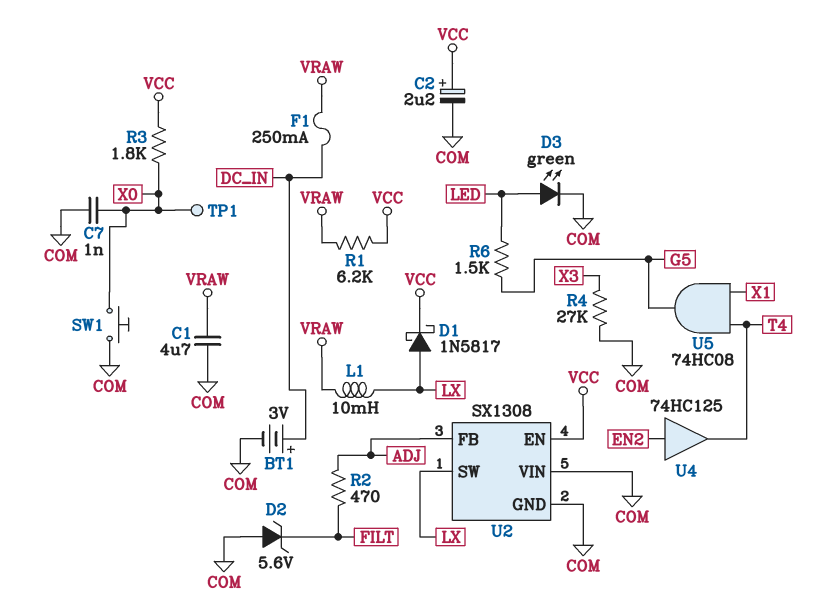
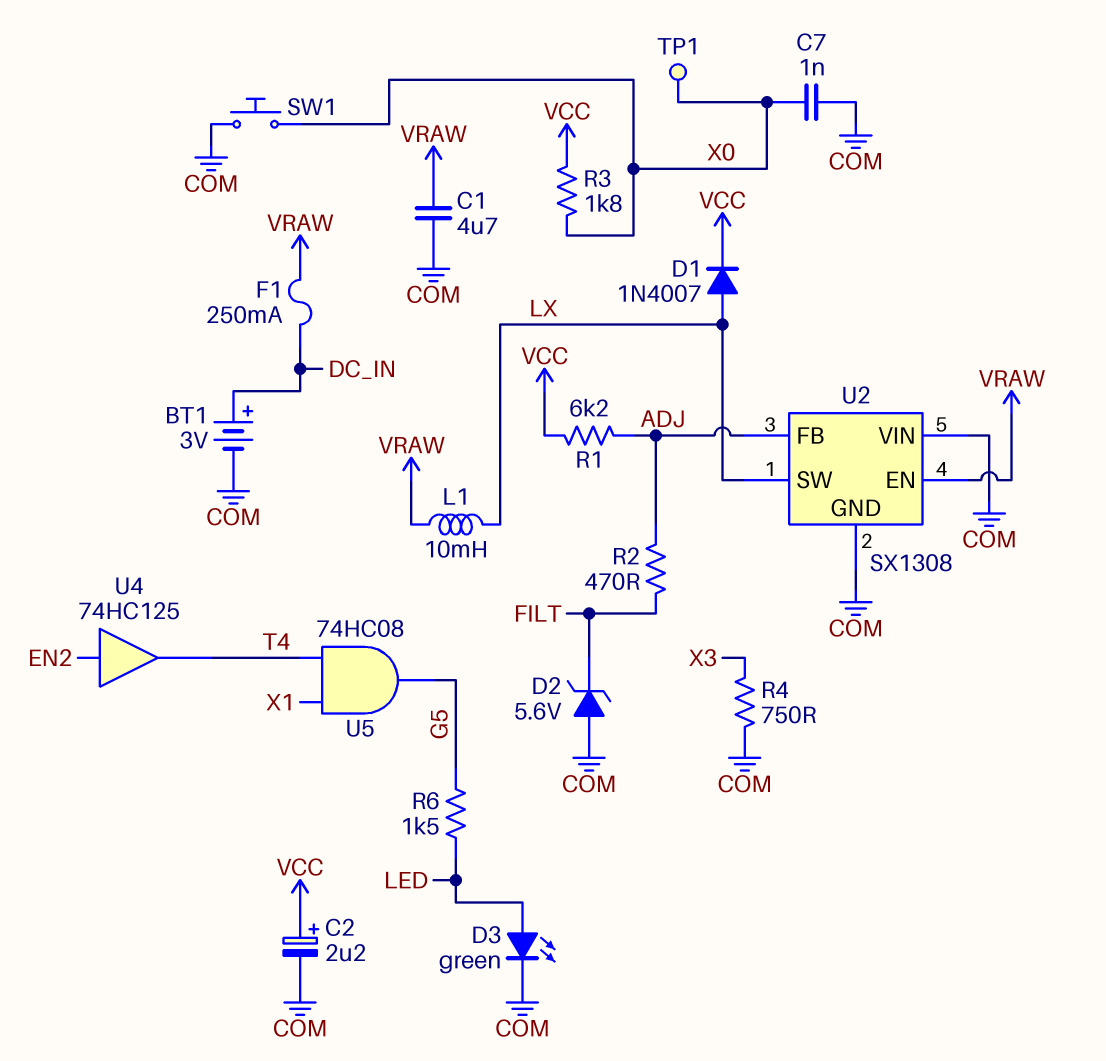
D1: schottky 1N5817 (A LX, K VCC) -> diode 1N4007 (A LX, K VCC)
R1: 6.2k (VCC, VRAW) -> 6.2k (ADJ, VCC)
R4: 27k (COM, X3) -> 750 (COM, X3)
U2 pin EN: VCC -> VRAW

